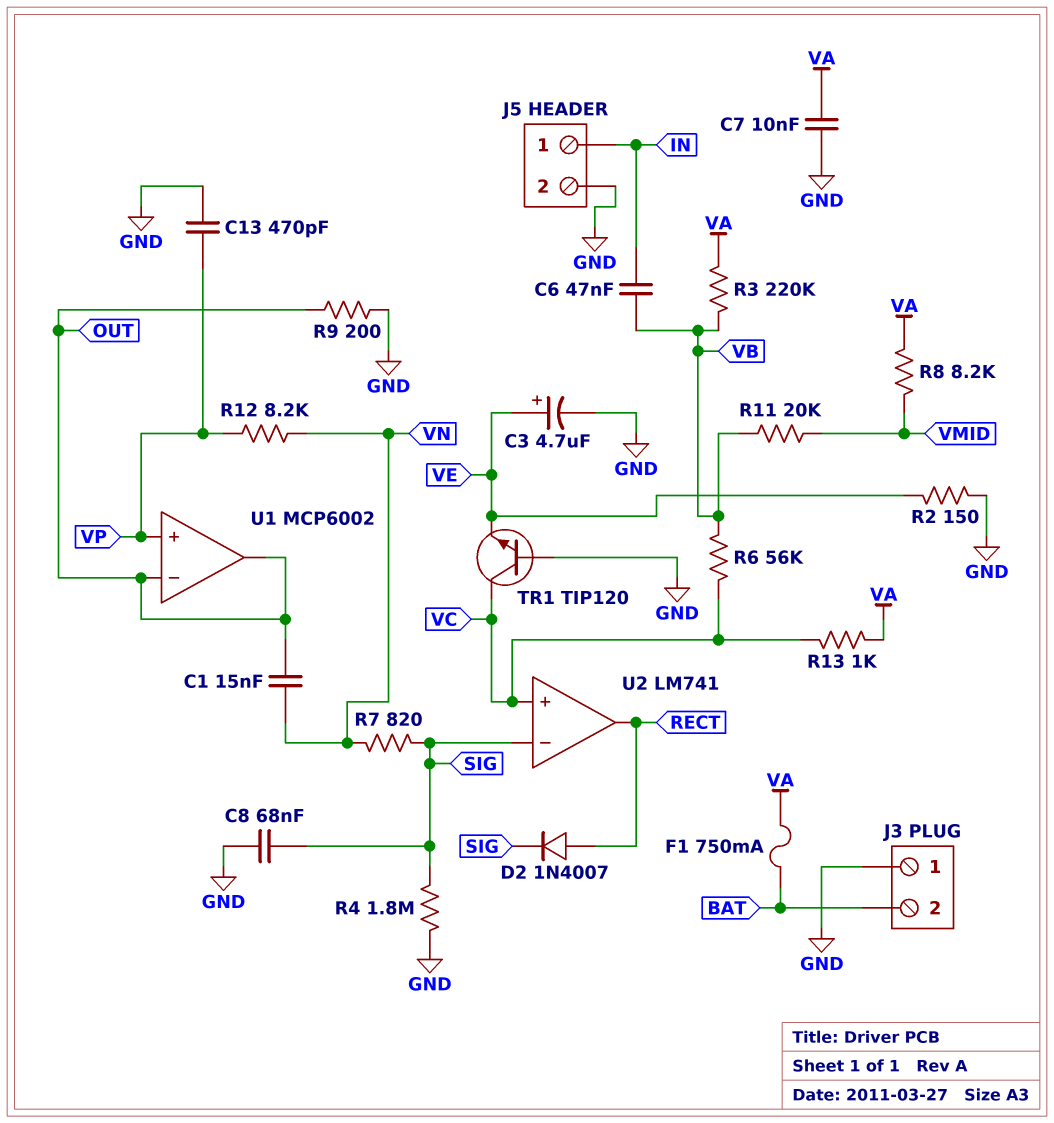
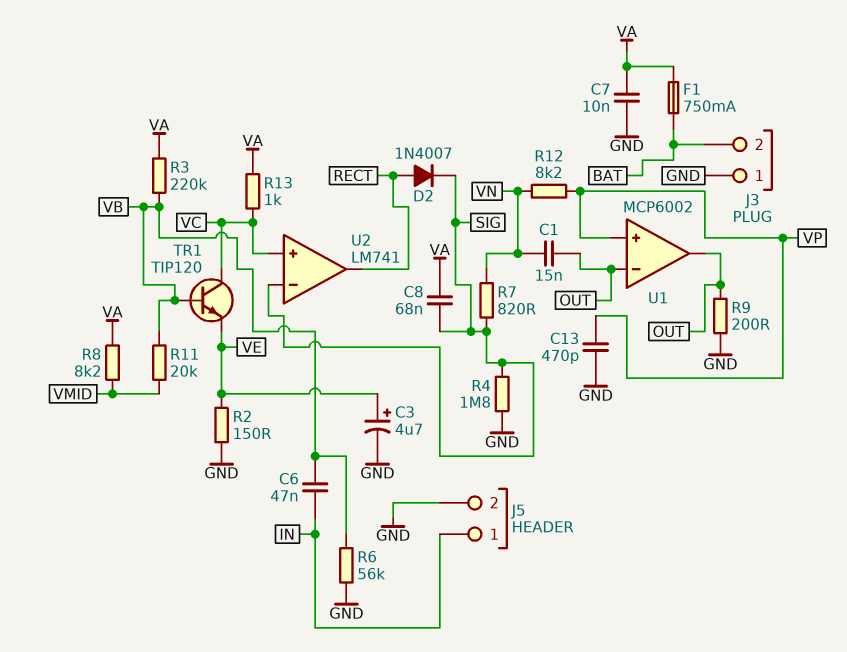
C8: 68nF (GND, SIG) -> 68nF (SIG, VA)
R6: 56k (VB, VC) -> 56k (GND, VB)
TR1: NPN TIP120 (B GND, C VC, E VE) -> NPN TIP120 (B VB, C VC, E VE)

